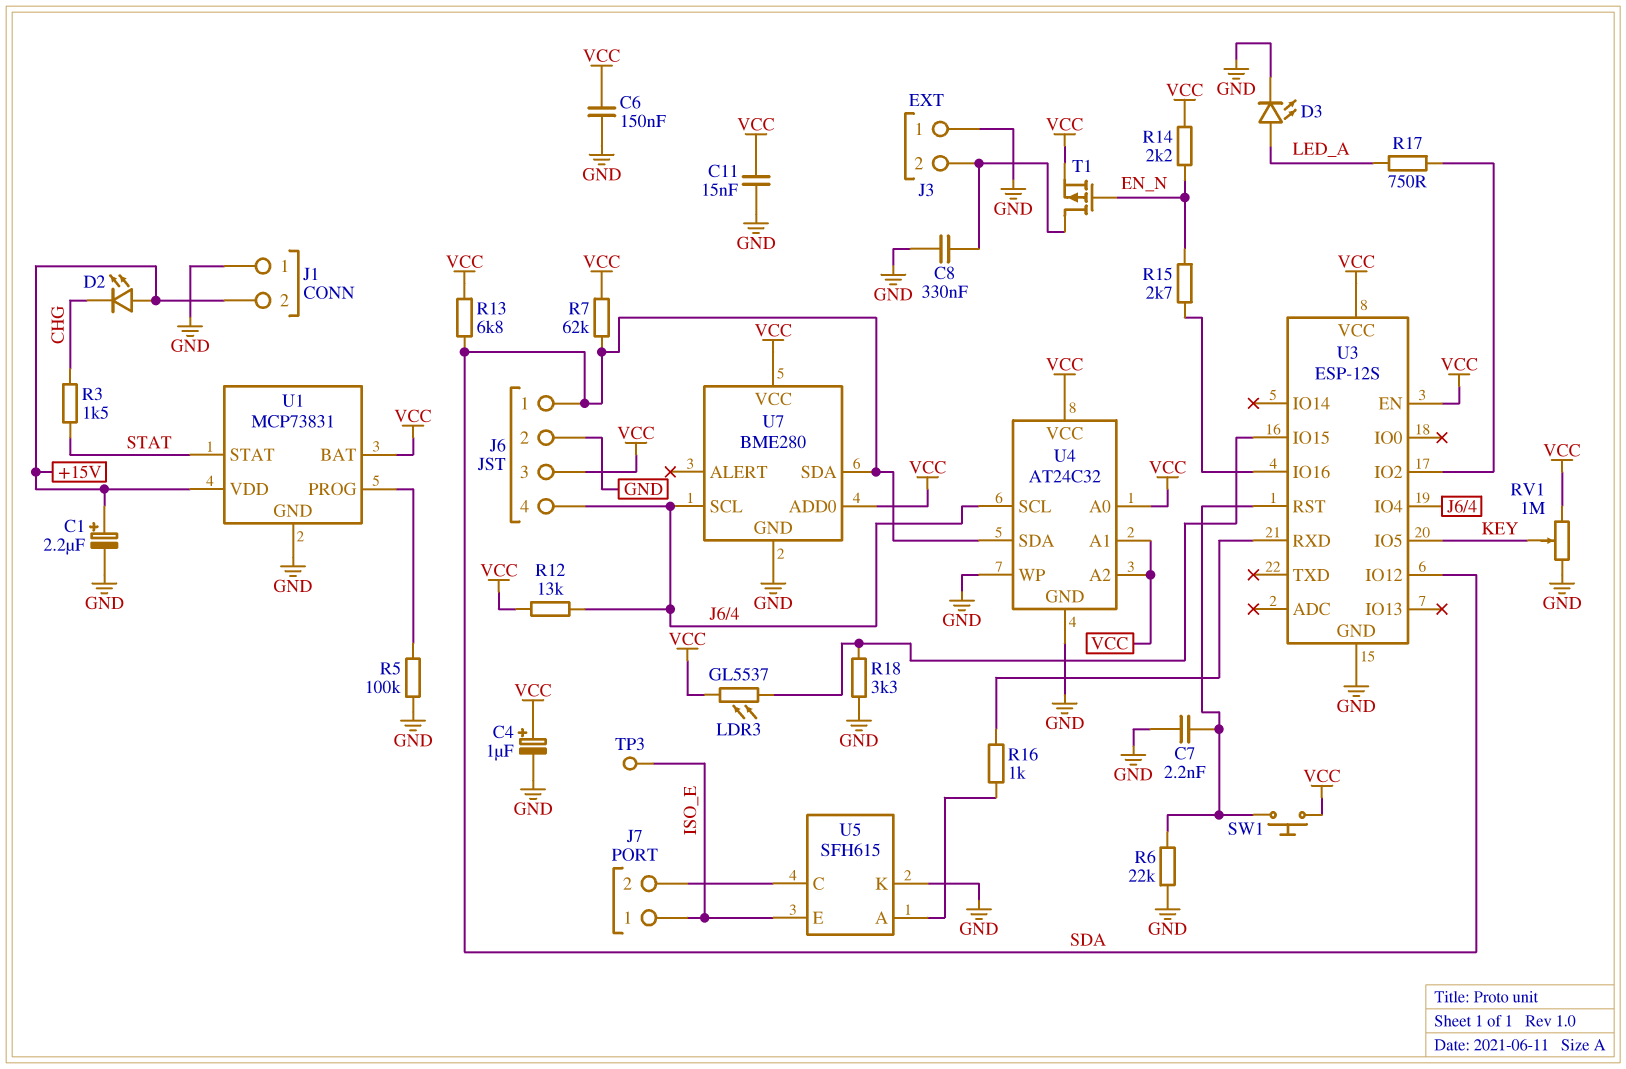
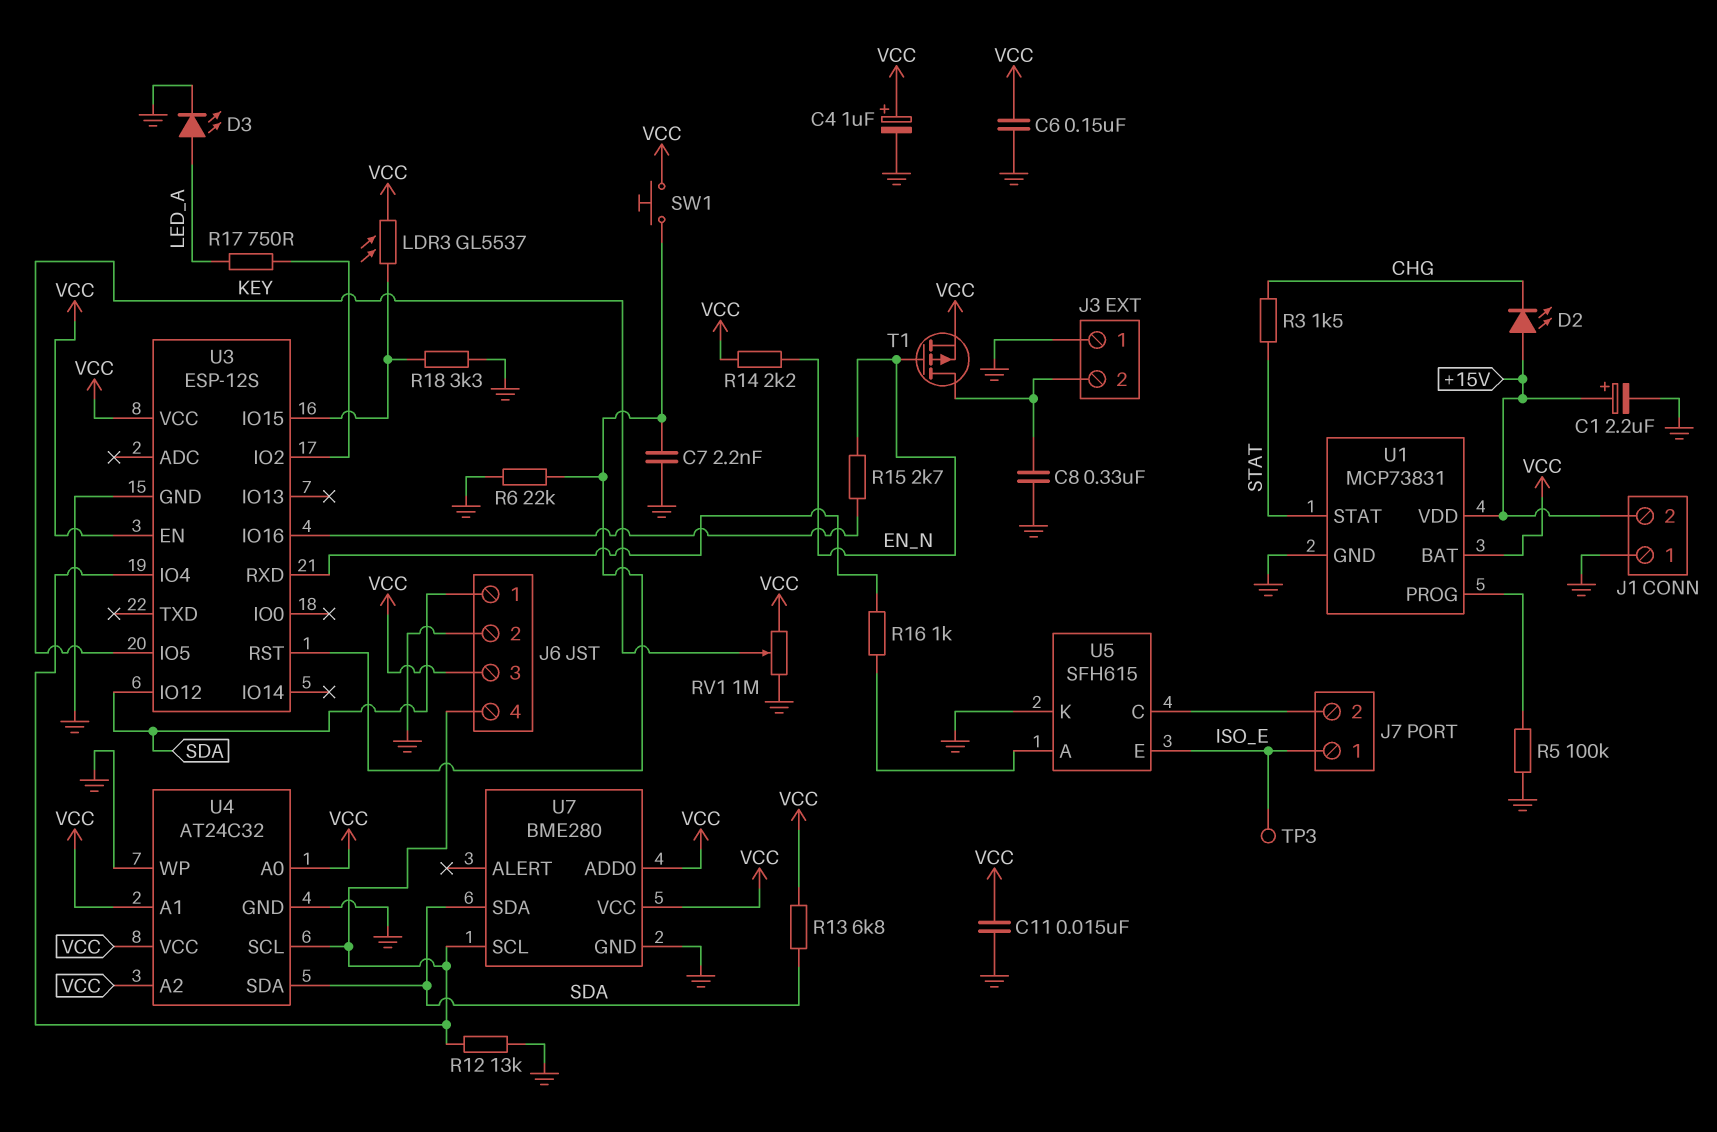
R7: 62k (SDA, VCC) -> none
R12: 13k (J6/4, VCC) -> 13k (GND, J6/4)

